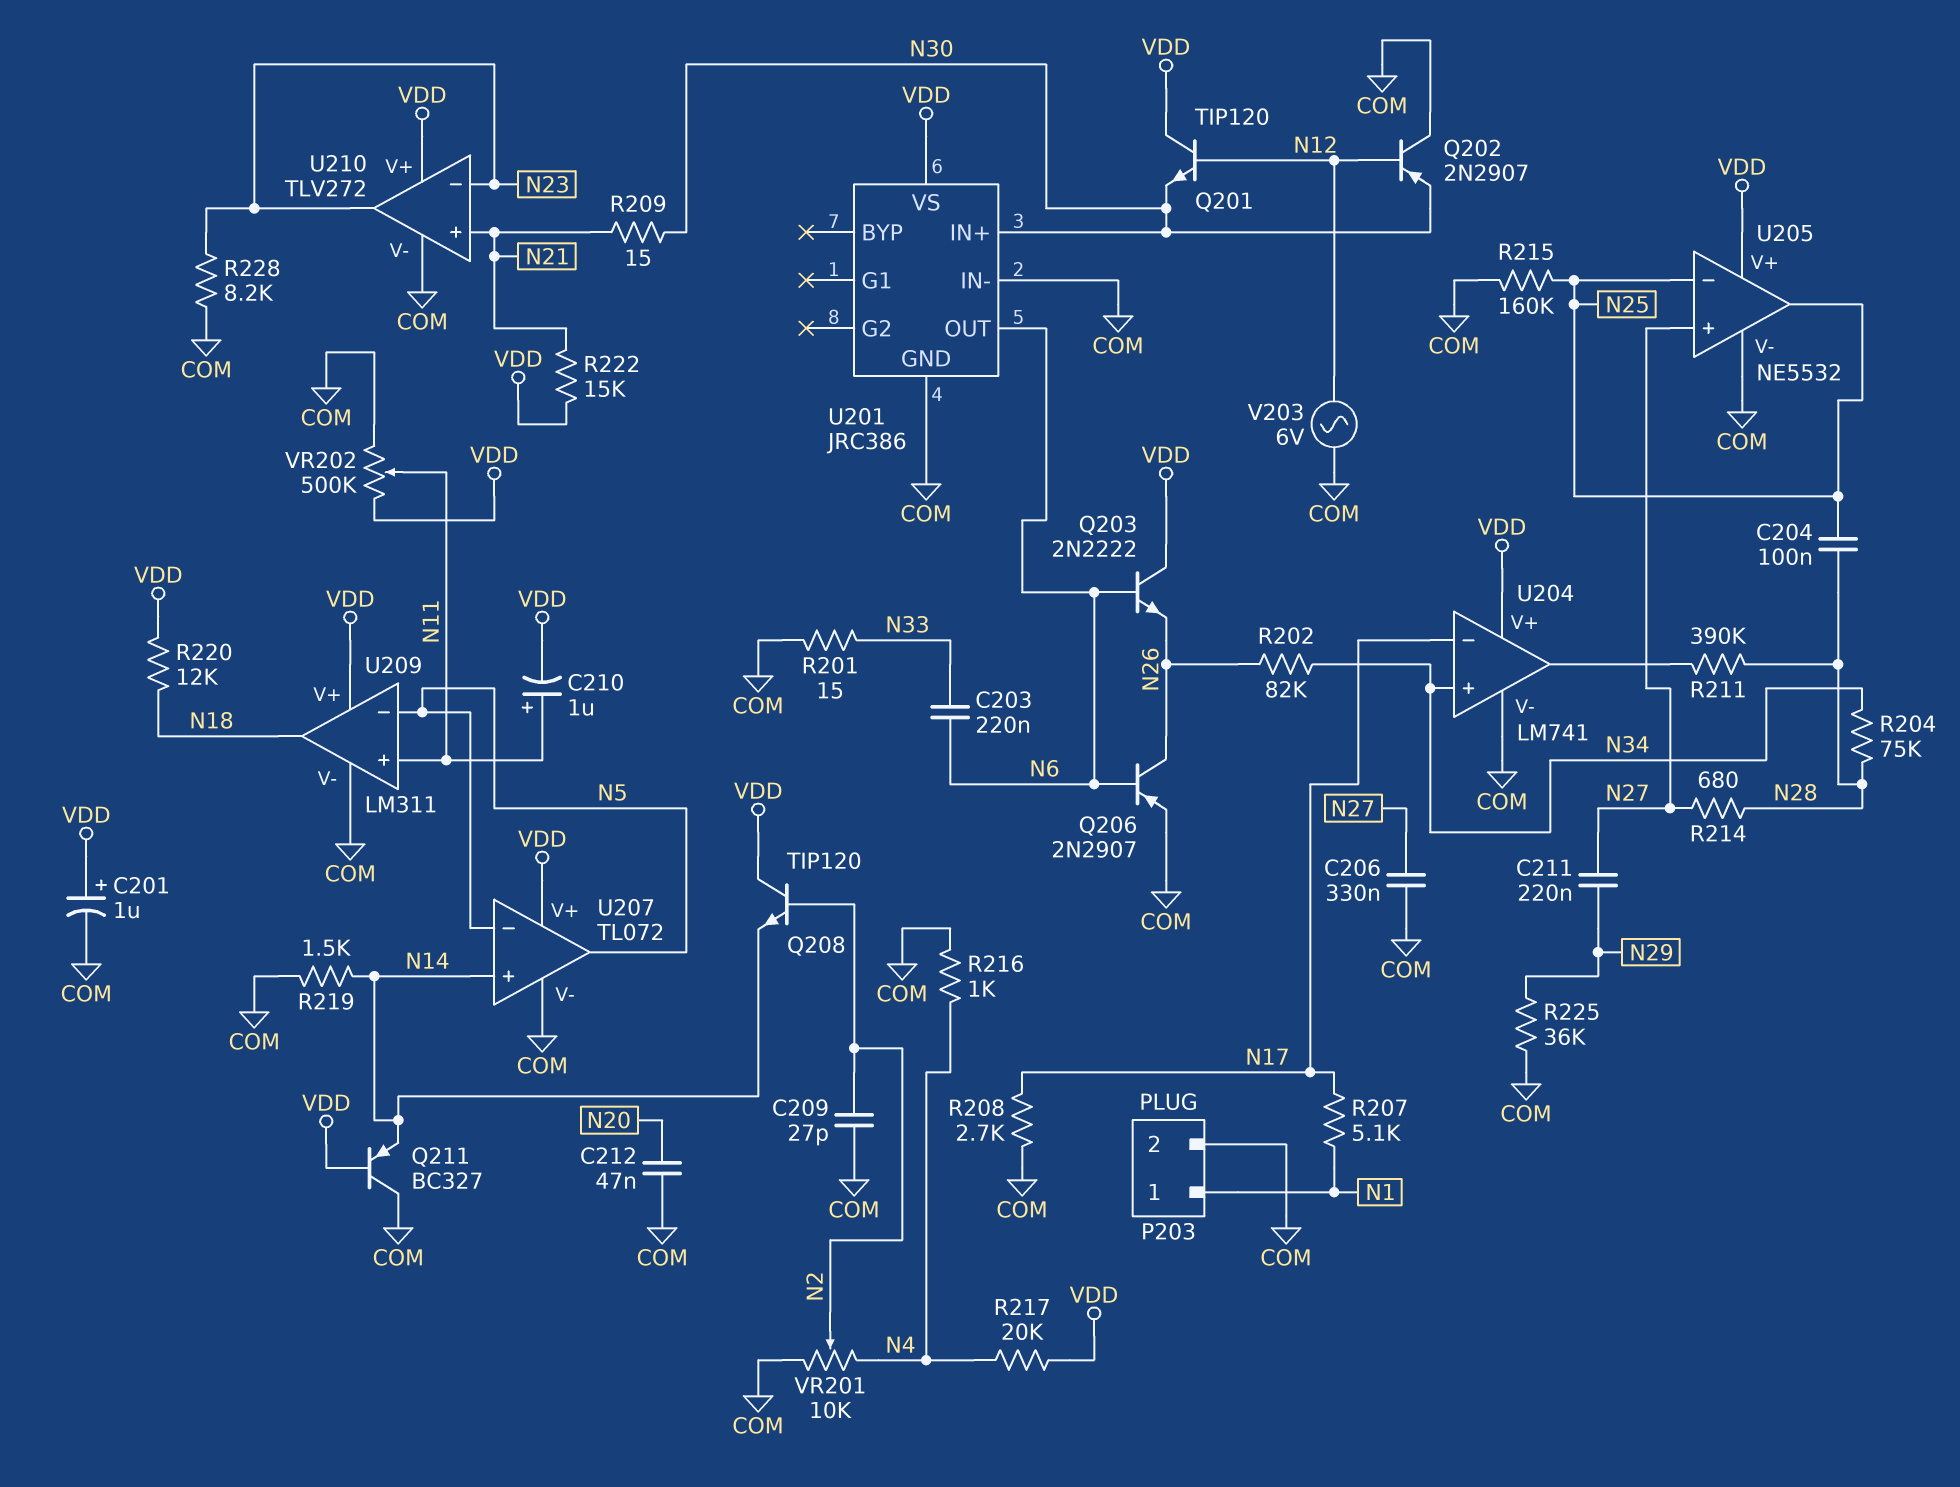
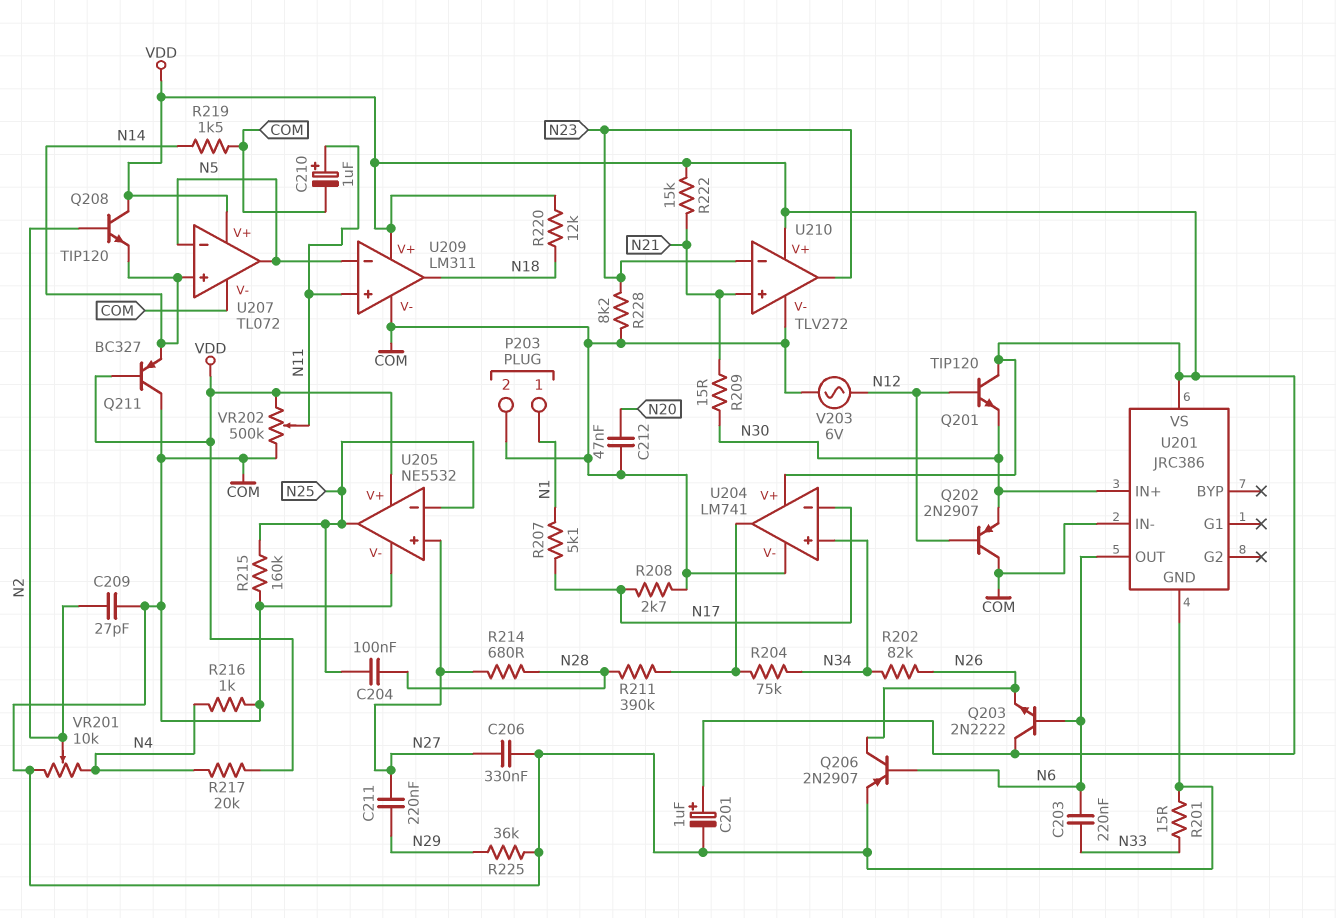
C210: 1uF (plus N11, minus VDD) -> 1uF (plus N11, minus COM)
R204: 75k (N28, N34) -> 75k (N34, U204/out)

